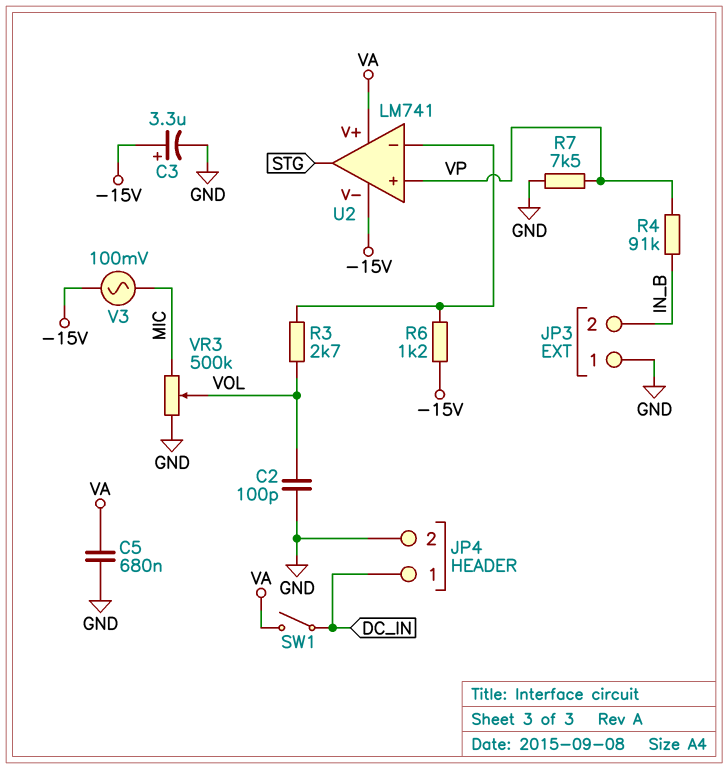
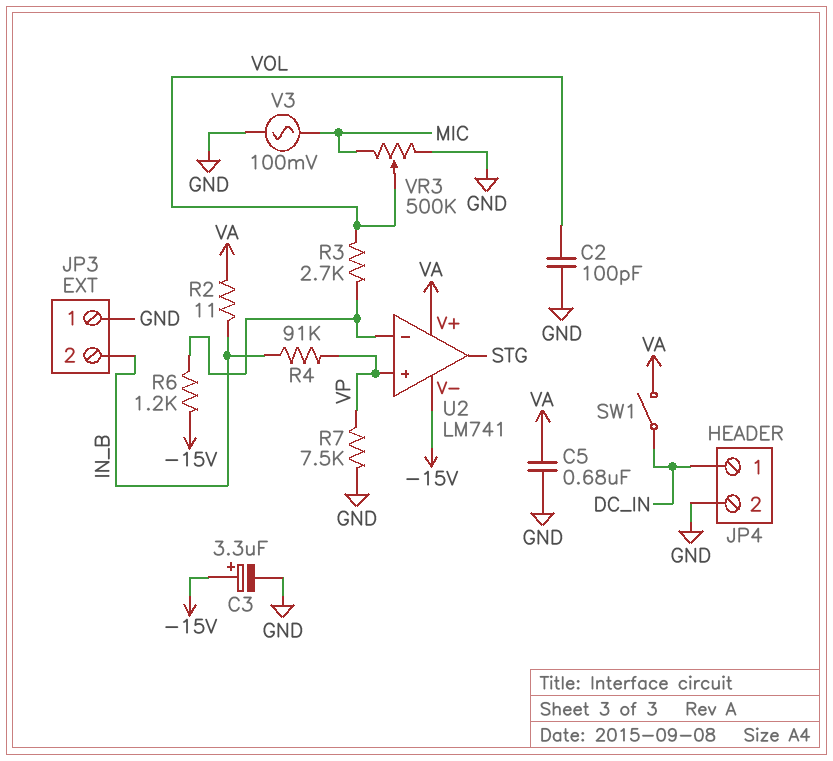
R2: none -> 11 (IN_B, VA)
V3: AC 100mV (-15V, MIC) -> AC 100mV (GND, MIC)

